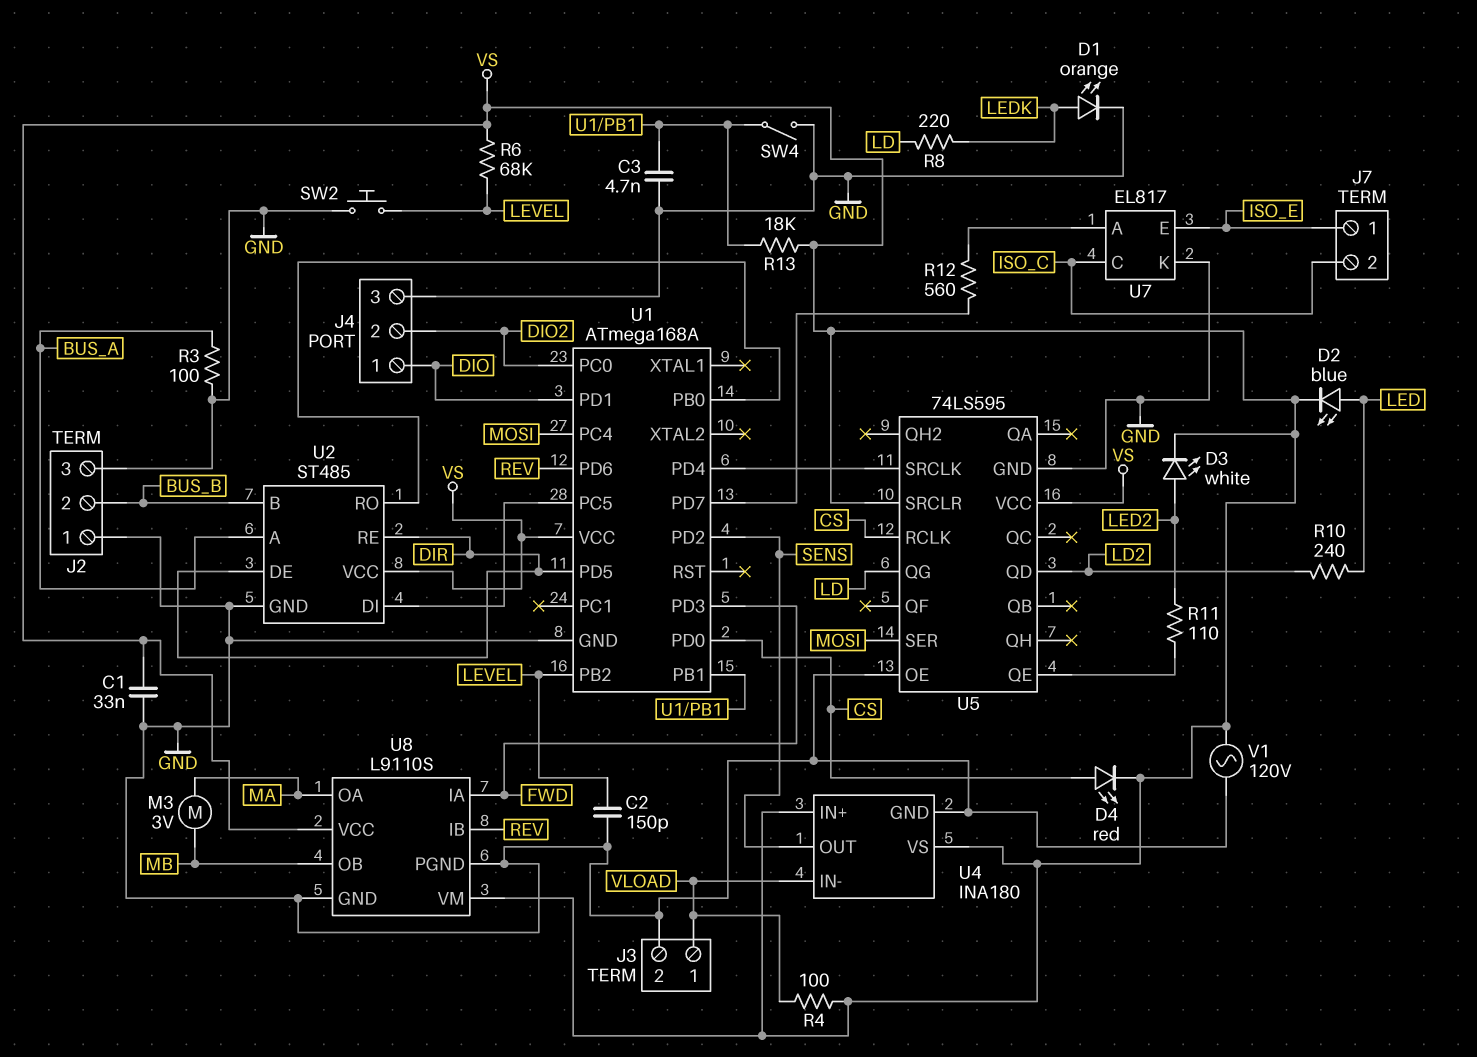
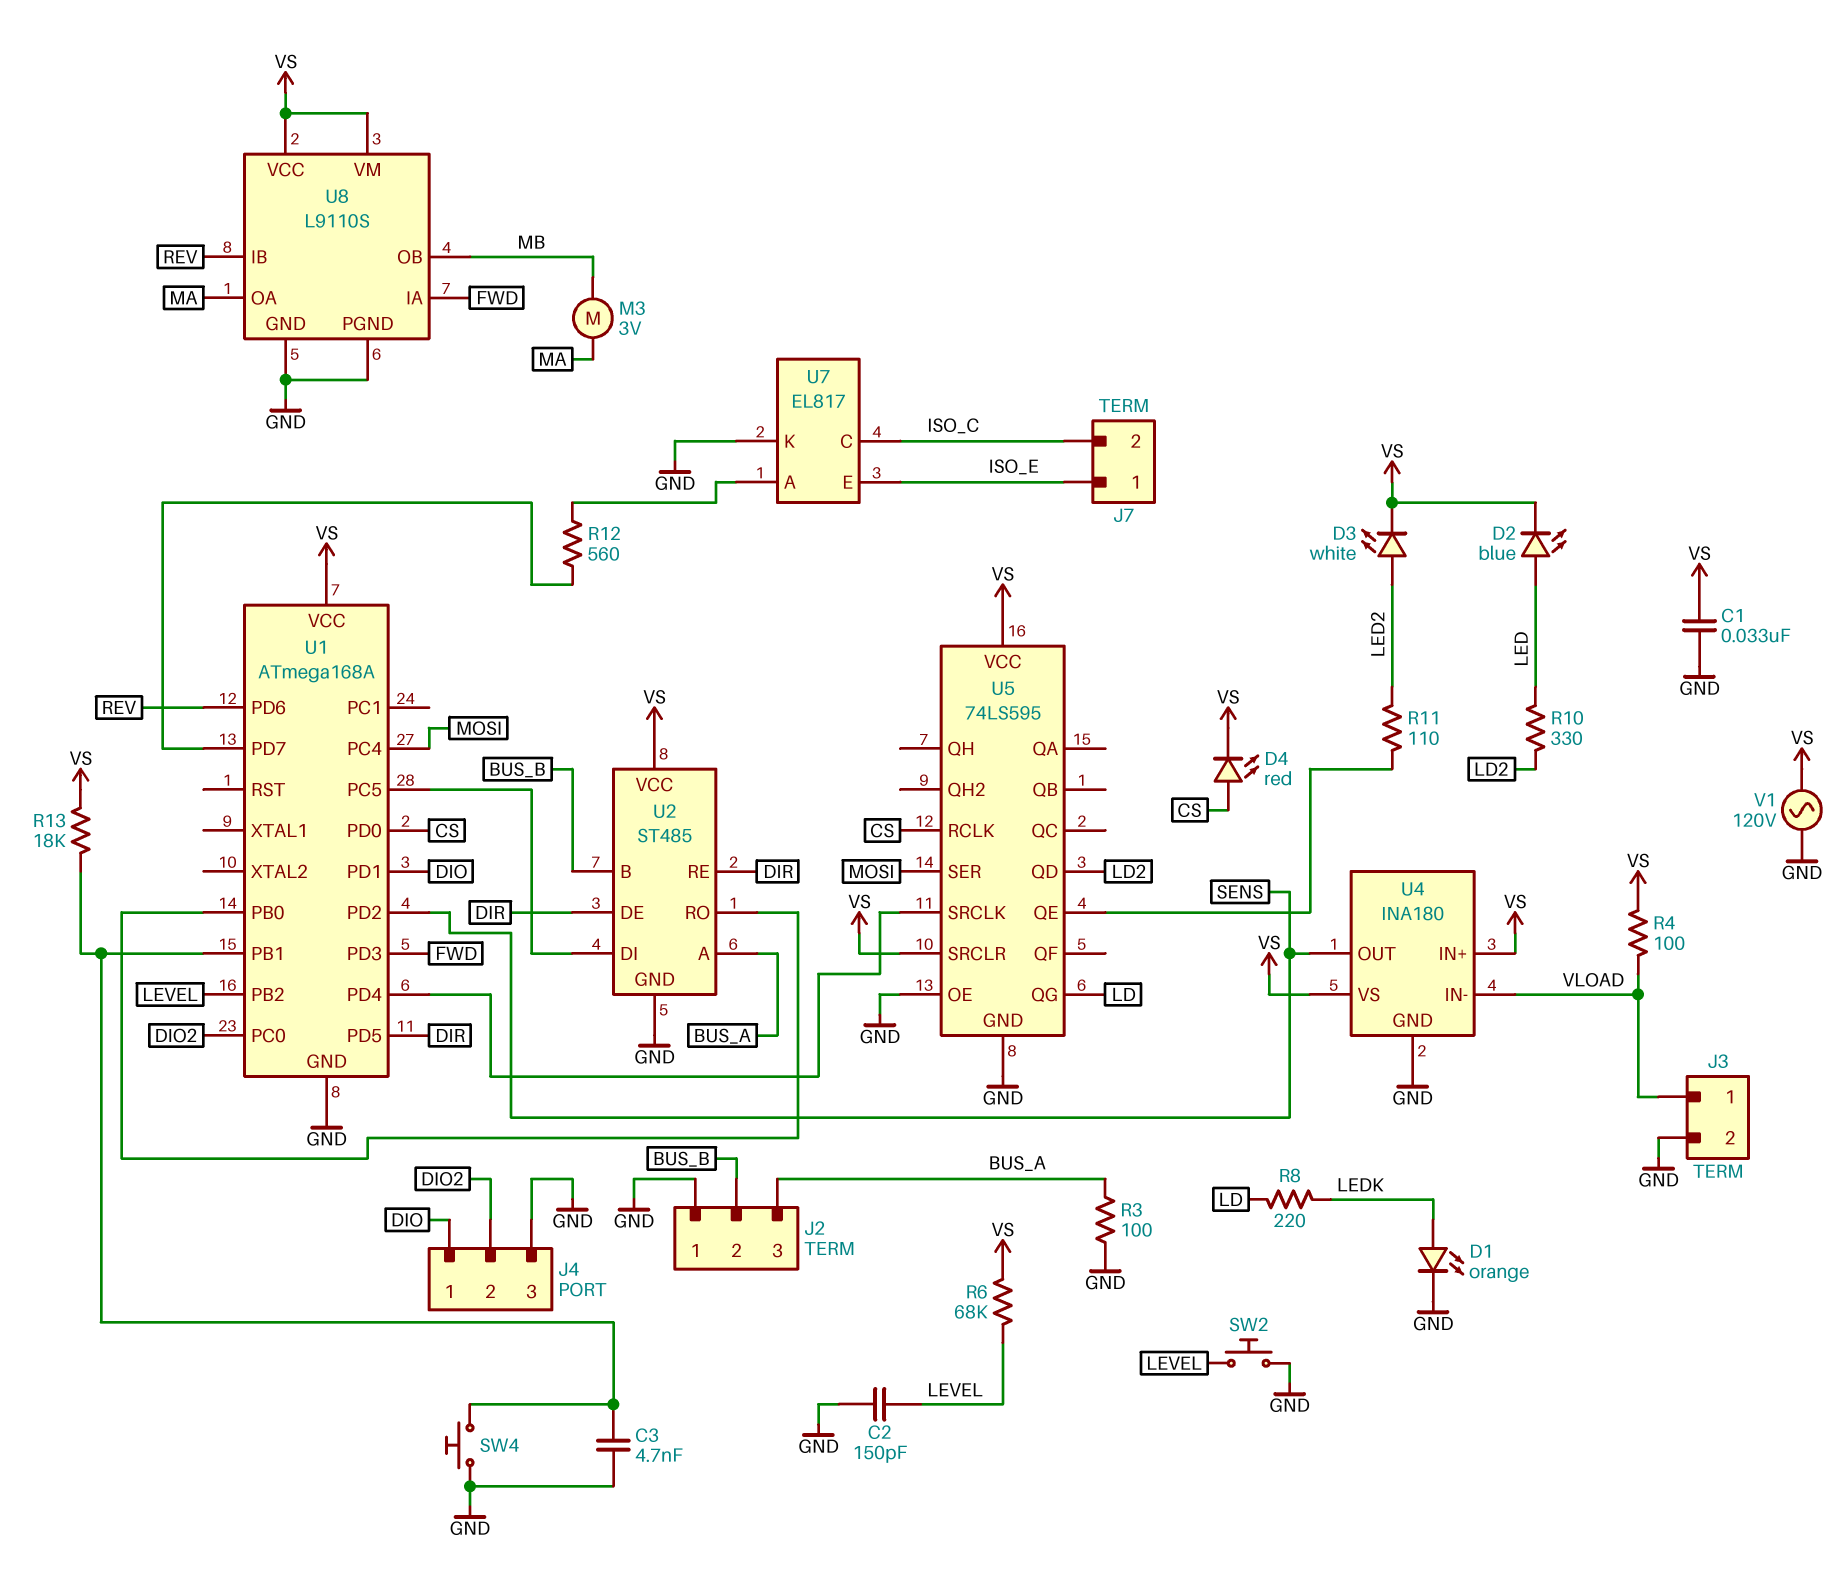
J2 pin 3: GND -> BUS_A
R10: 240 (LD2, LED) -> 330 (LD2, LED)
SW4: switch (GND, U1/PB1) -> button (GND, U1/PB1)

